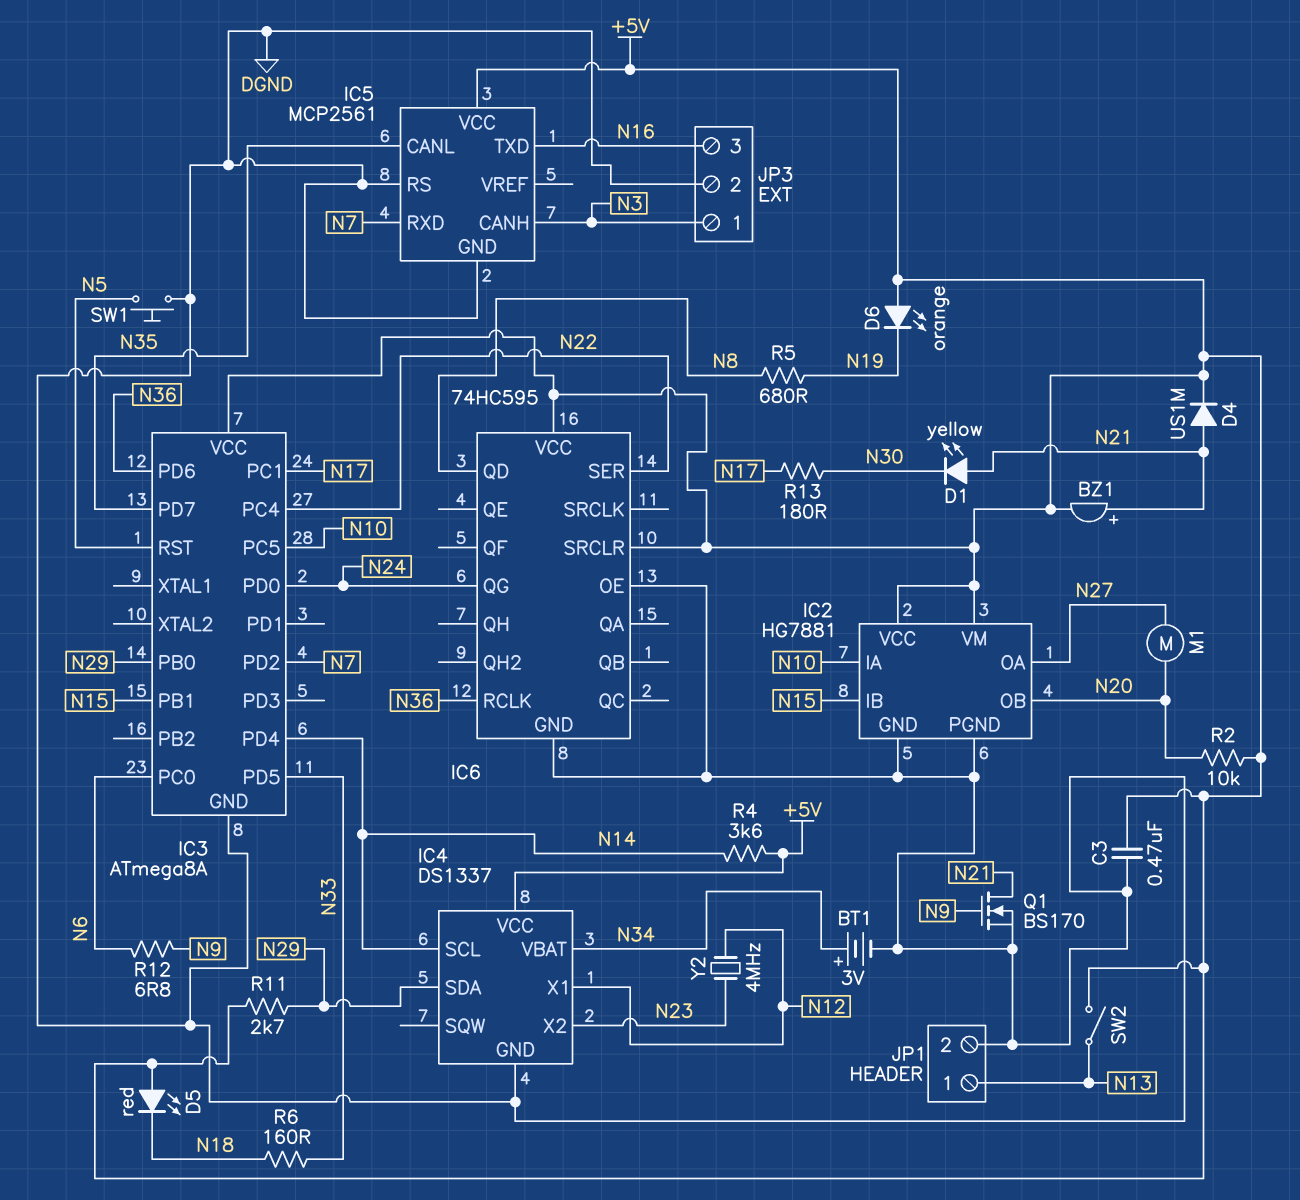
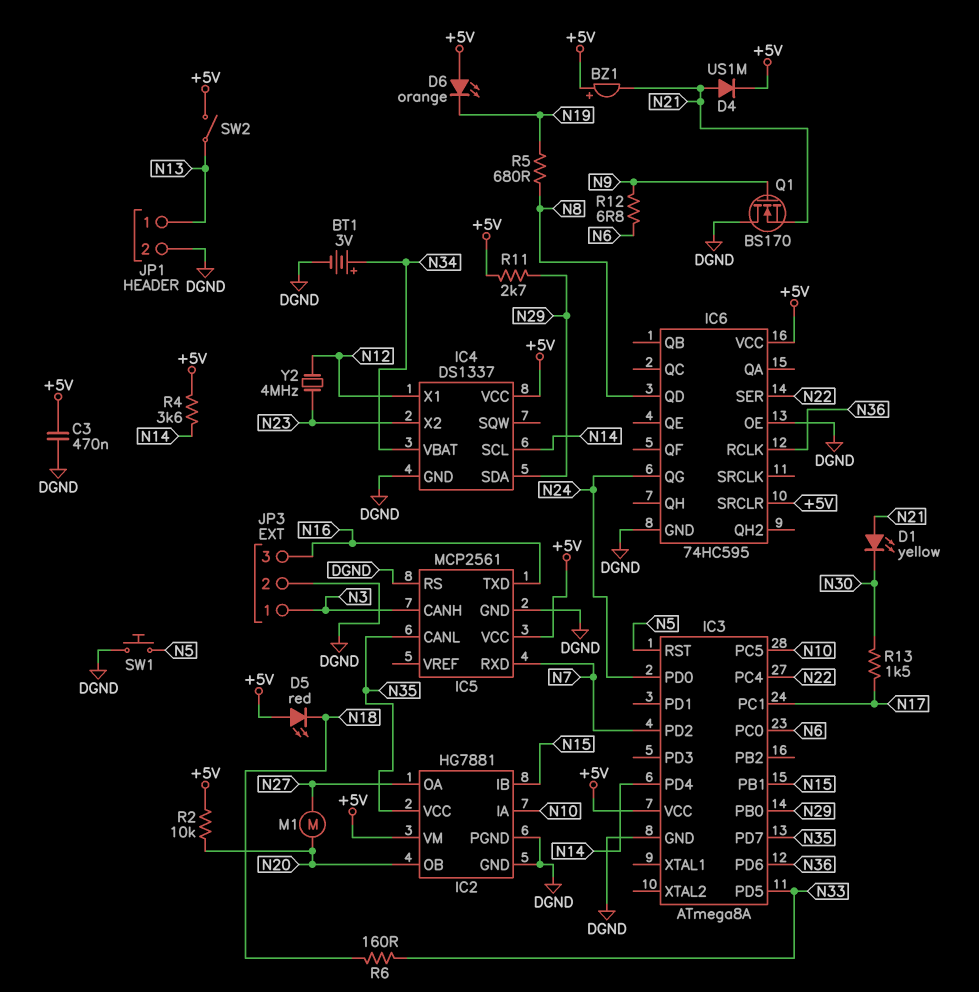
BZ1: buzzer (plus N21, minus +5V) -> buzzer (plus +5V, minus N21)
IC2 pin VCC: +5V -> N35
Q1: NMOS BS170 (G N9, D N21, S DGND) -> NMOS BS170 (G N9, D DGND, S N21)
R13: 180 (N17, N30) -> 1.5k (N17, N30)

